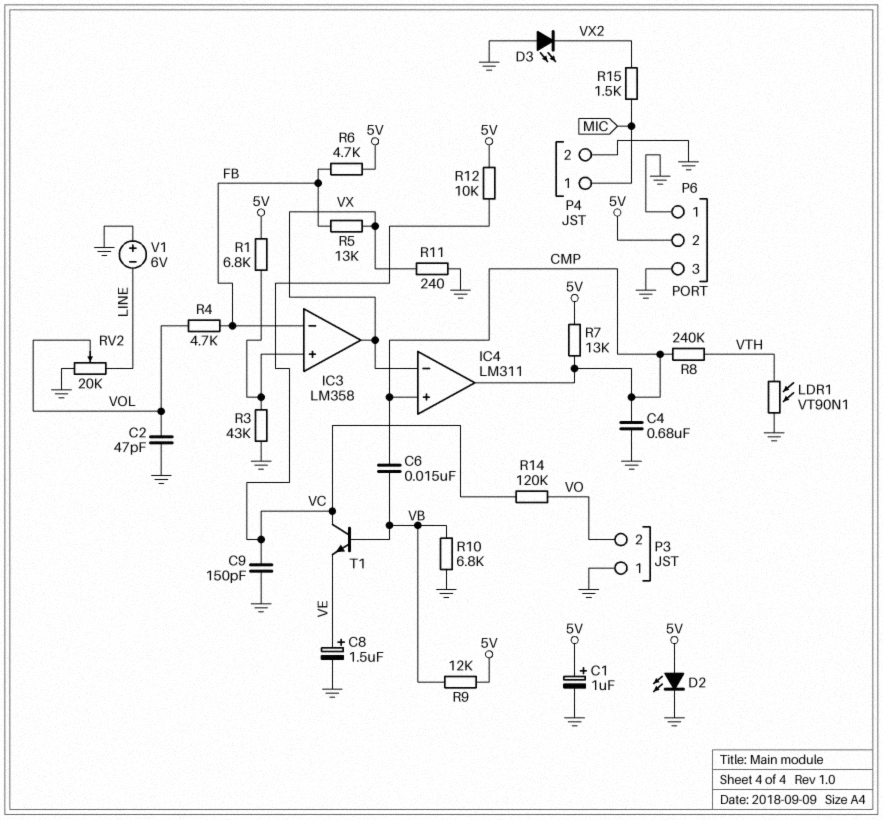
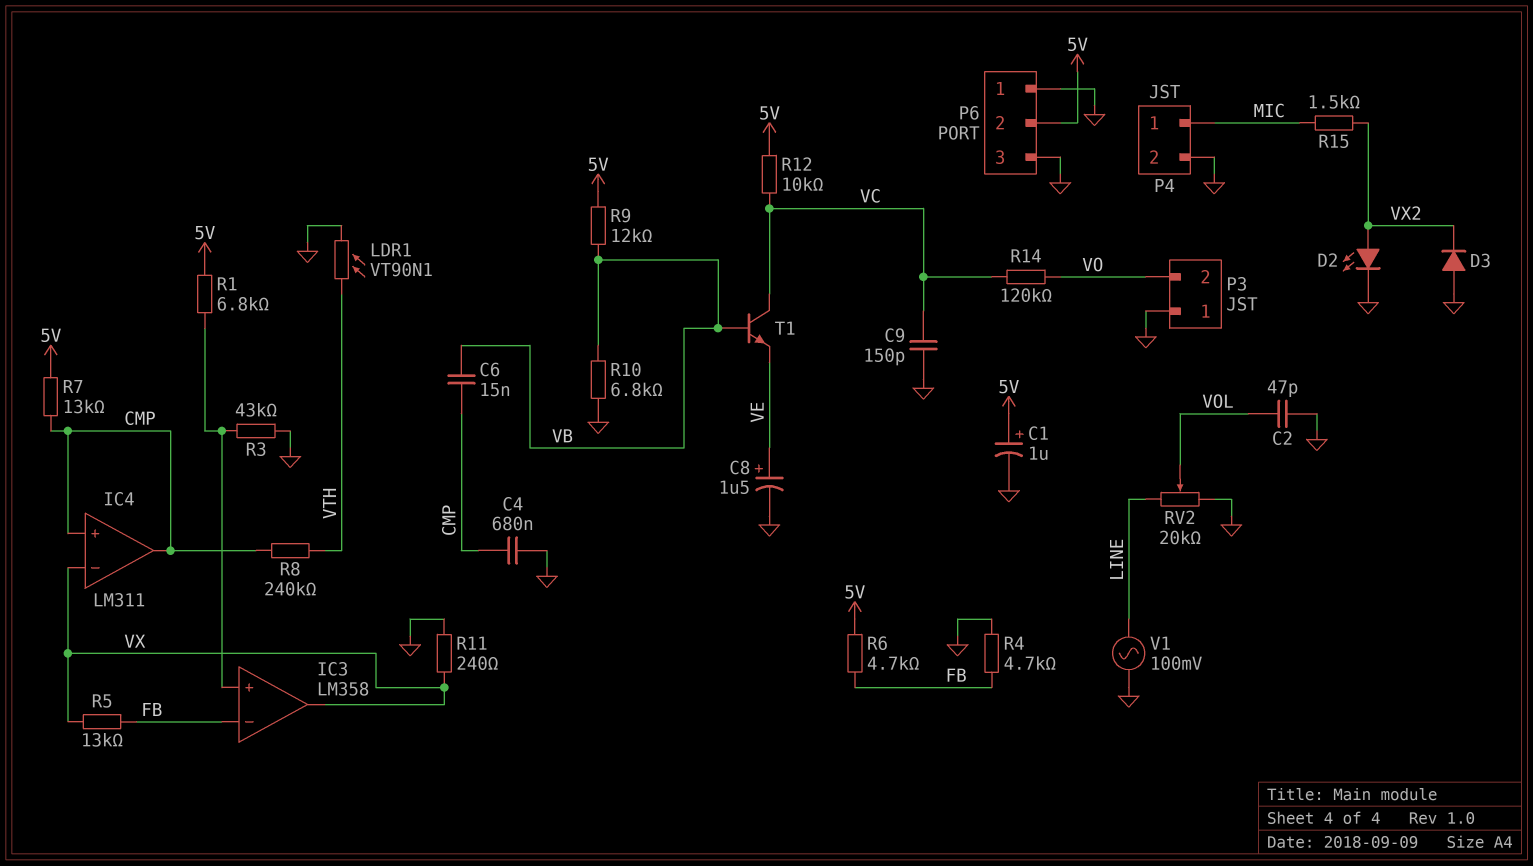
D2: LED (A 5V, K GND) -> LED (A VX2, K GND)
D3: LED (A GND, K VX2) -> diode (A GND, K VX2)
R4: 4.7k (FB, VOL) -> 4.7k (FB, GND)
V1: 6V (plus GND, minus LINE) -> AC 100mV (GND, LINE)

